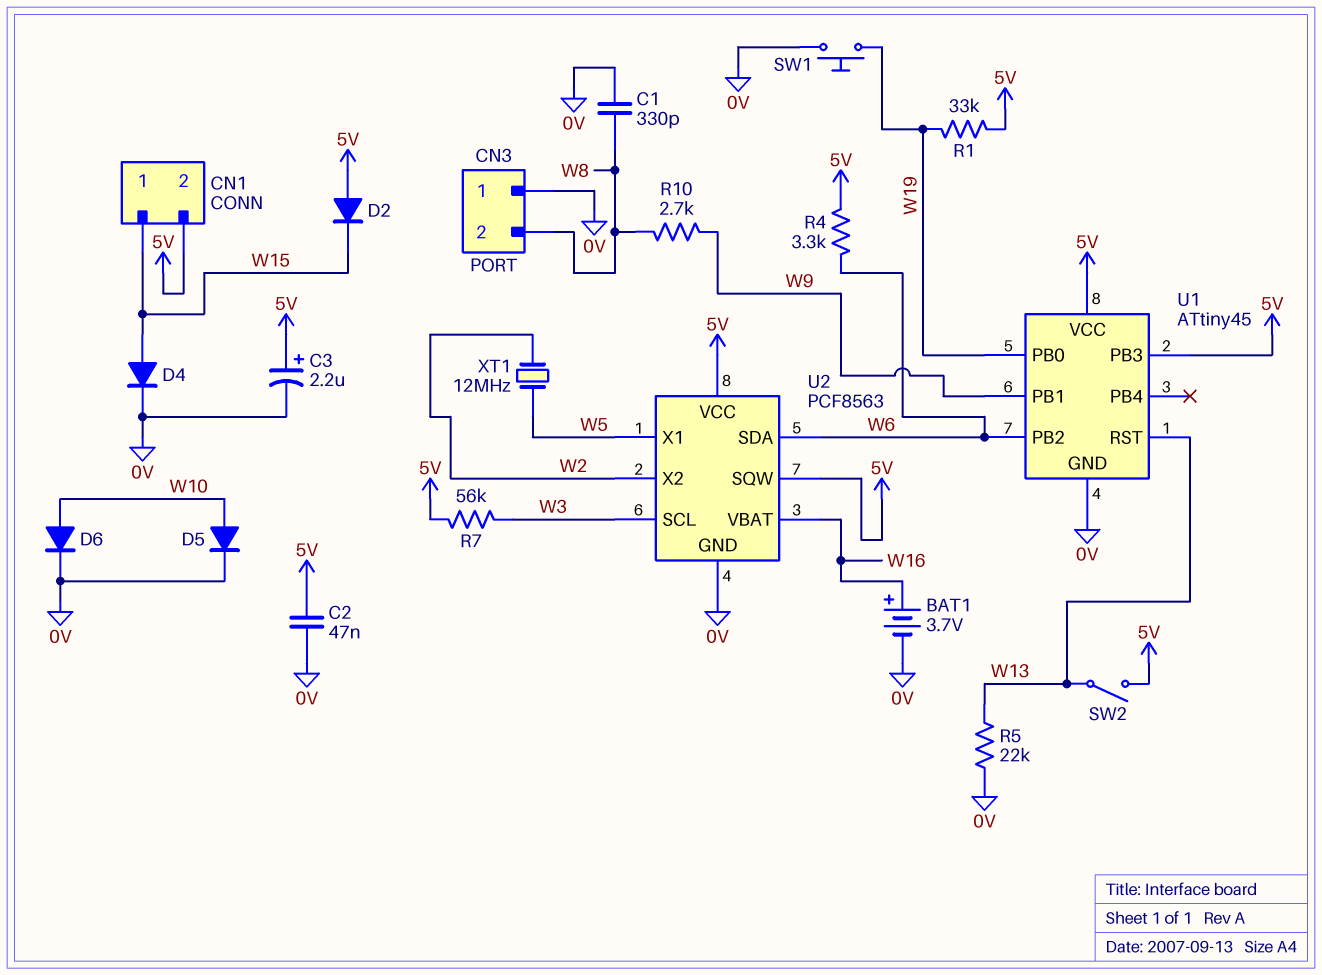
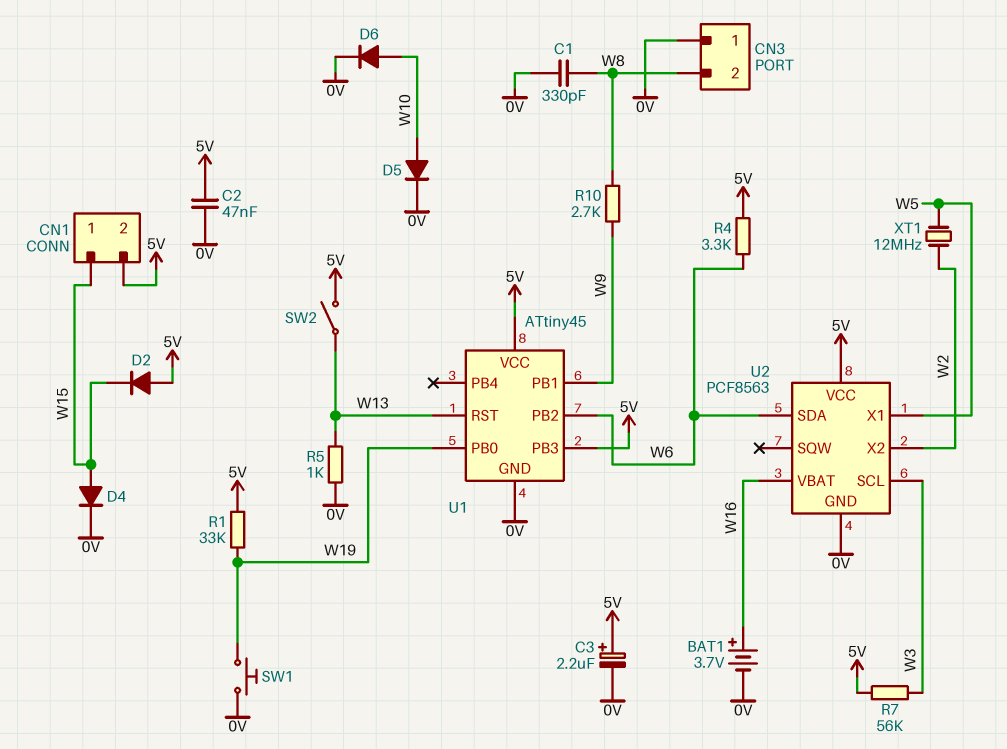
R5: 22k (0V, W13) -> 1k (0V, W13)
U2 pin SQW: 5V -> none

